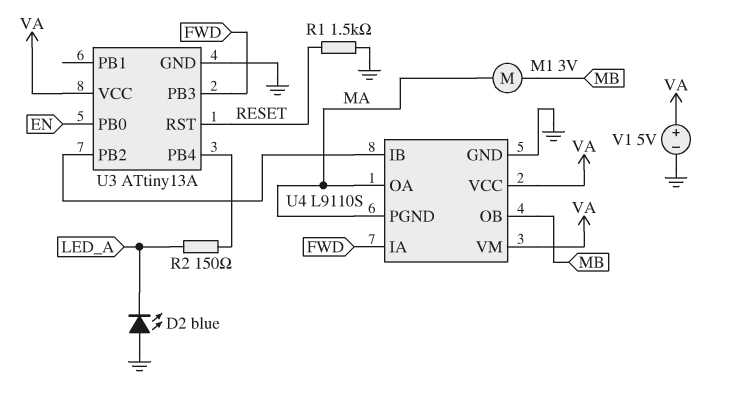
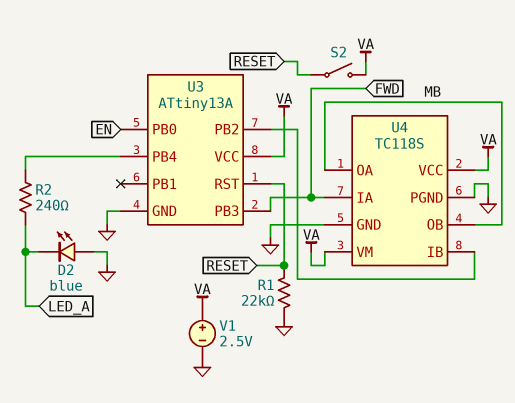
M1: motor 3V (MA, MB) -> none
R1: 1.5k (GND, RESET) -> 22k (GND, RESET)
R2: 150 (LED_A, U3/PB4) -> 240 (LED_A, U3/PB4)
S2: none -> switch (RESET, VA)
U4: L9110S -> TC118S
U4 pin OA: MA -> MB
U4 pin PGND: MA -> GND
V1: 5V (plus VA, minus GND) -> 2.5V (plus VA, minus GND)

